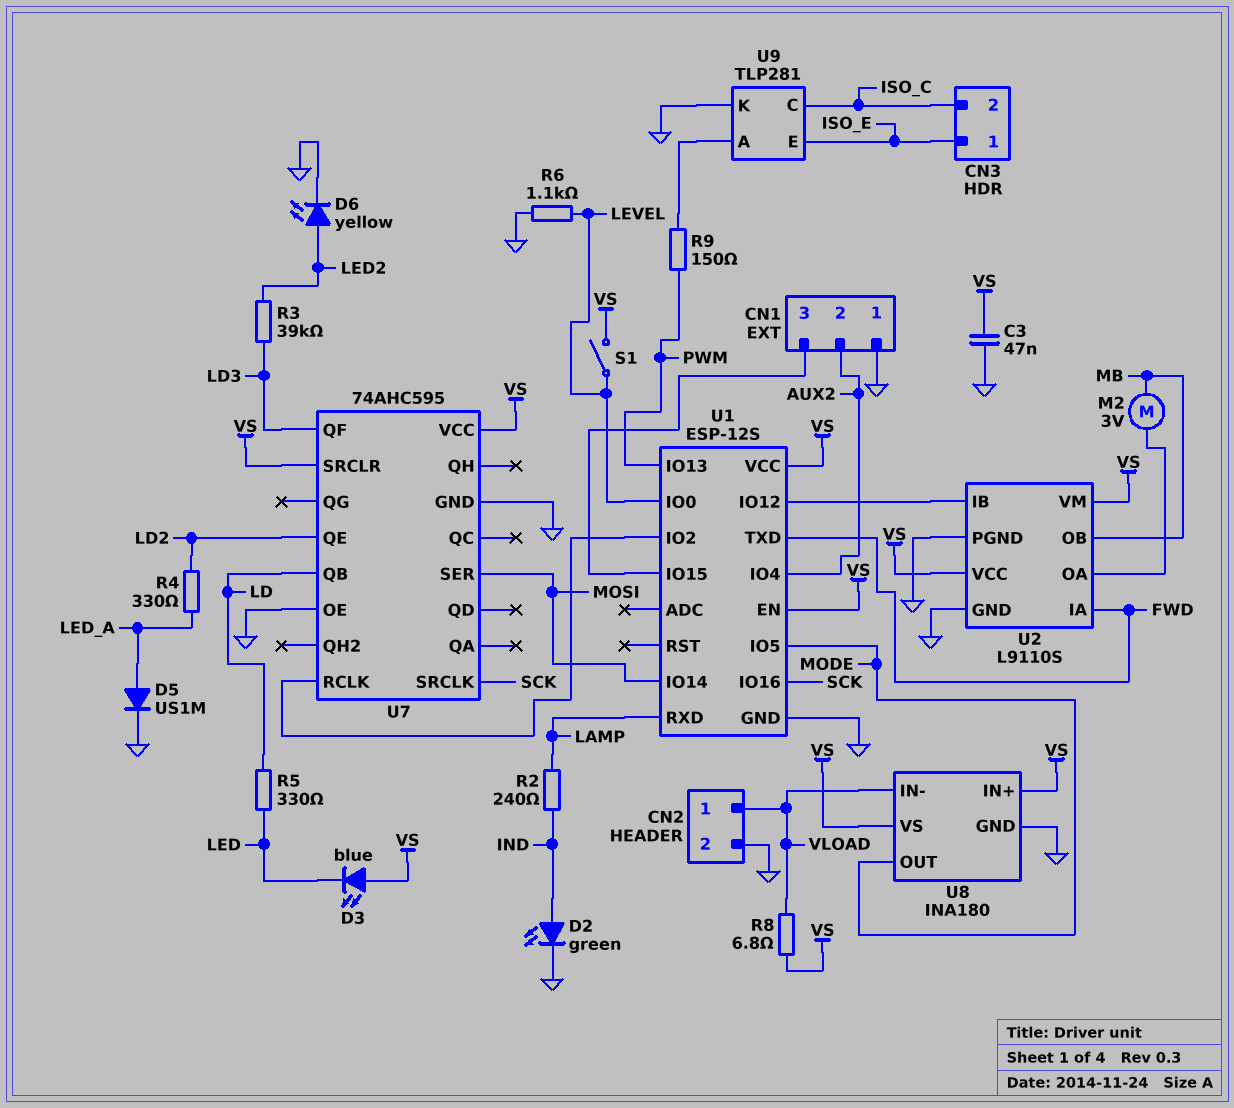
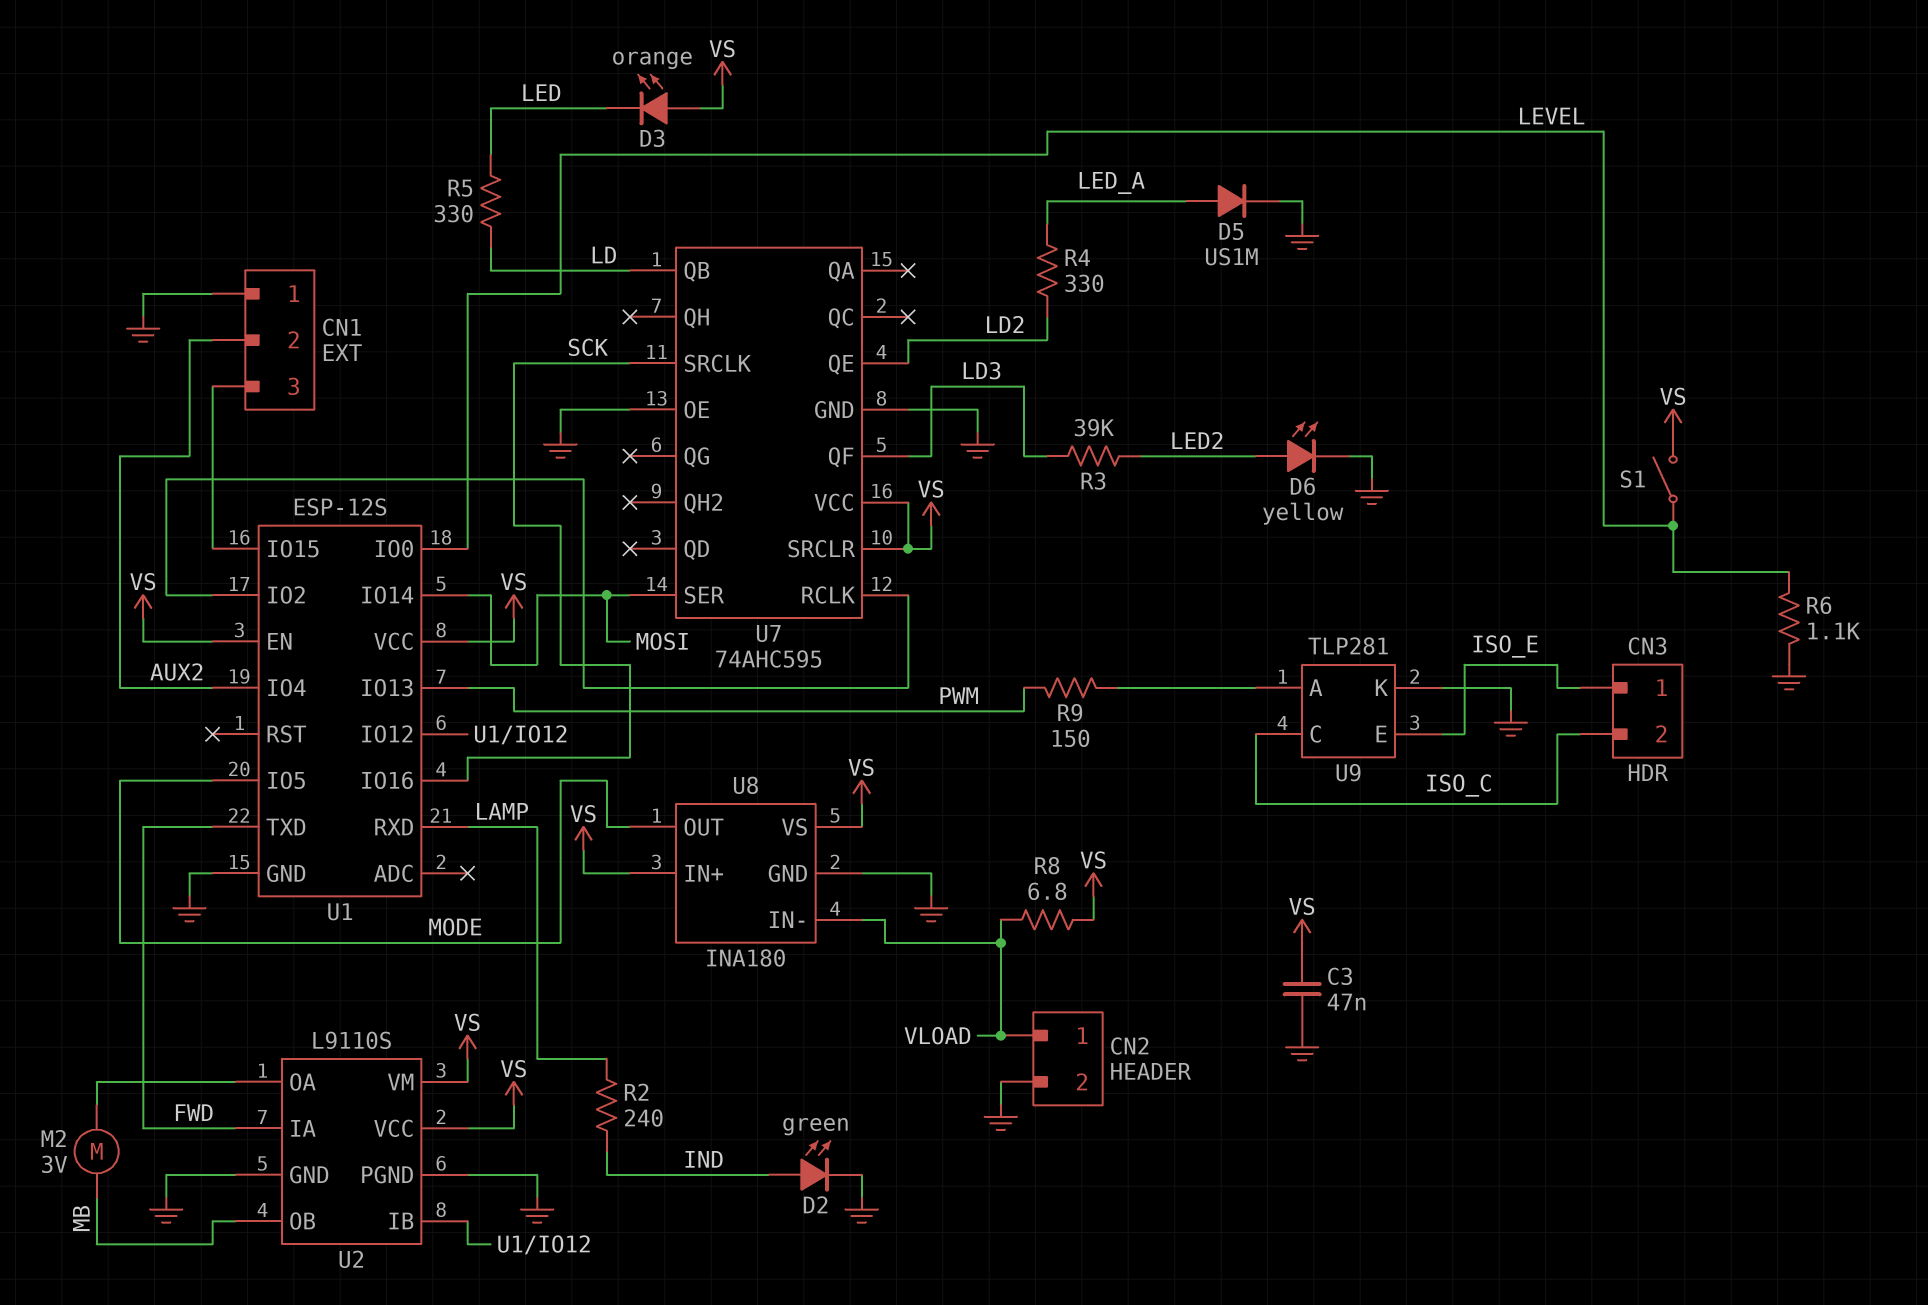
D3: LED blue (A VS, K LED) -> LED orange (A VS, K LED)

